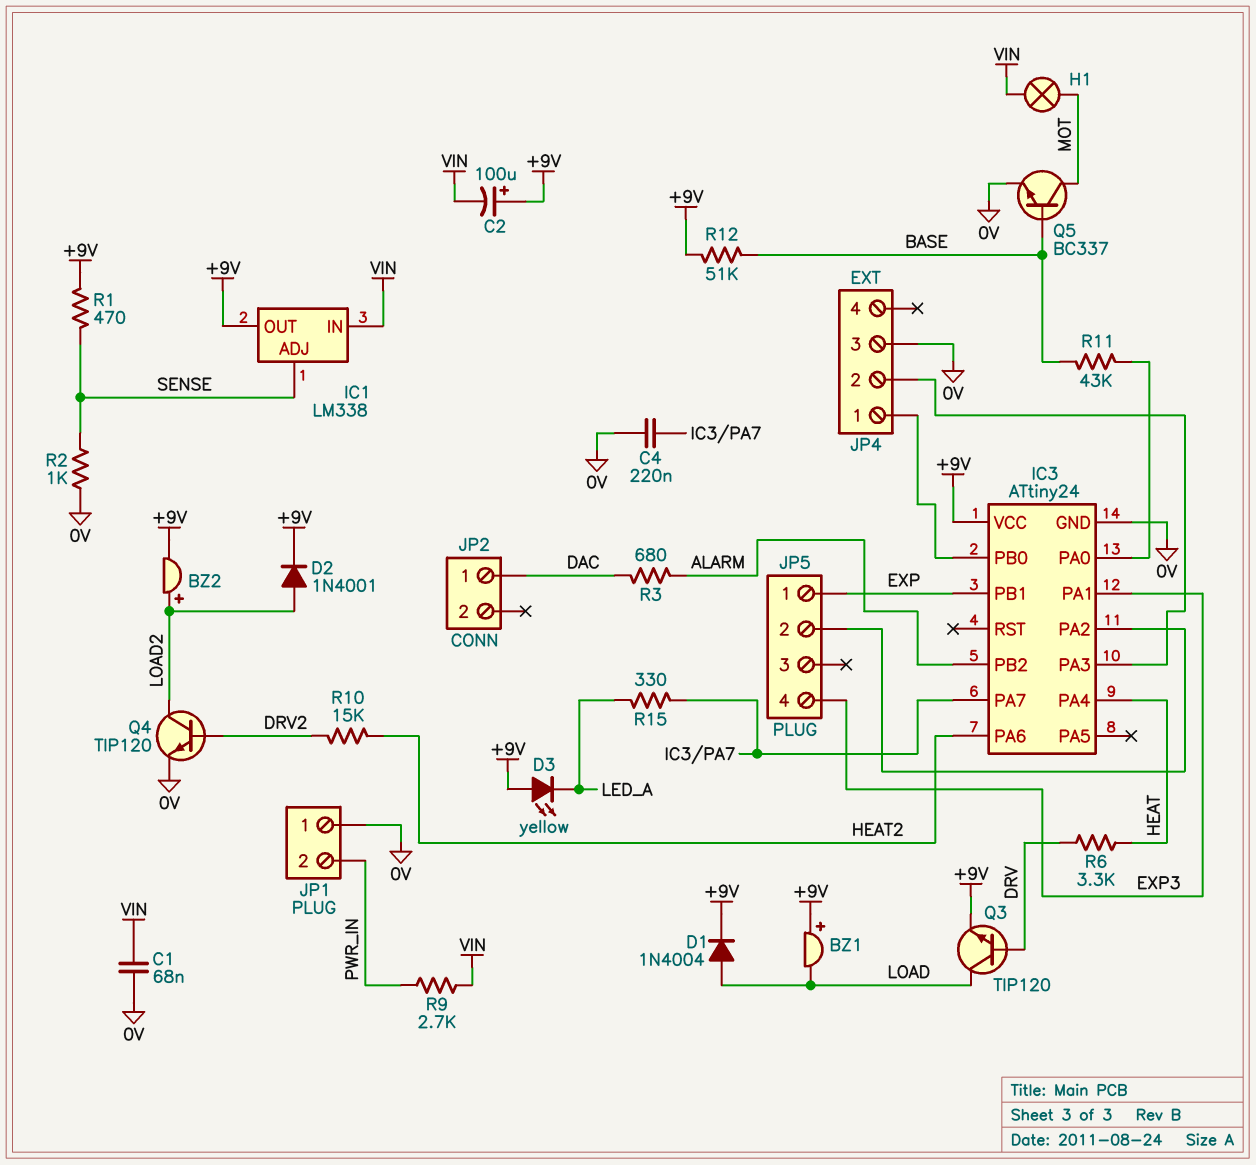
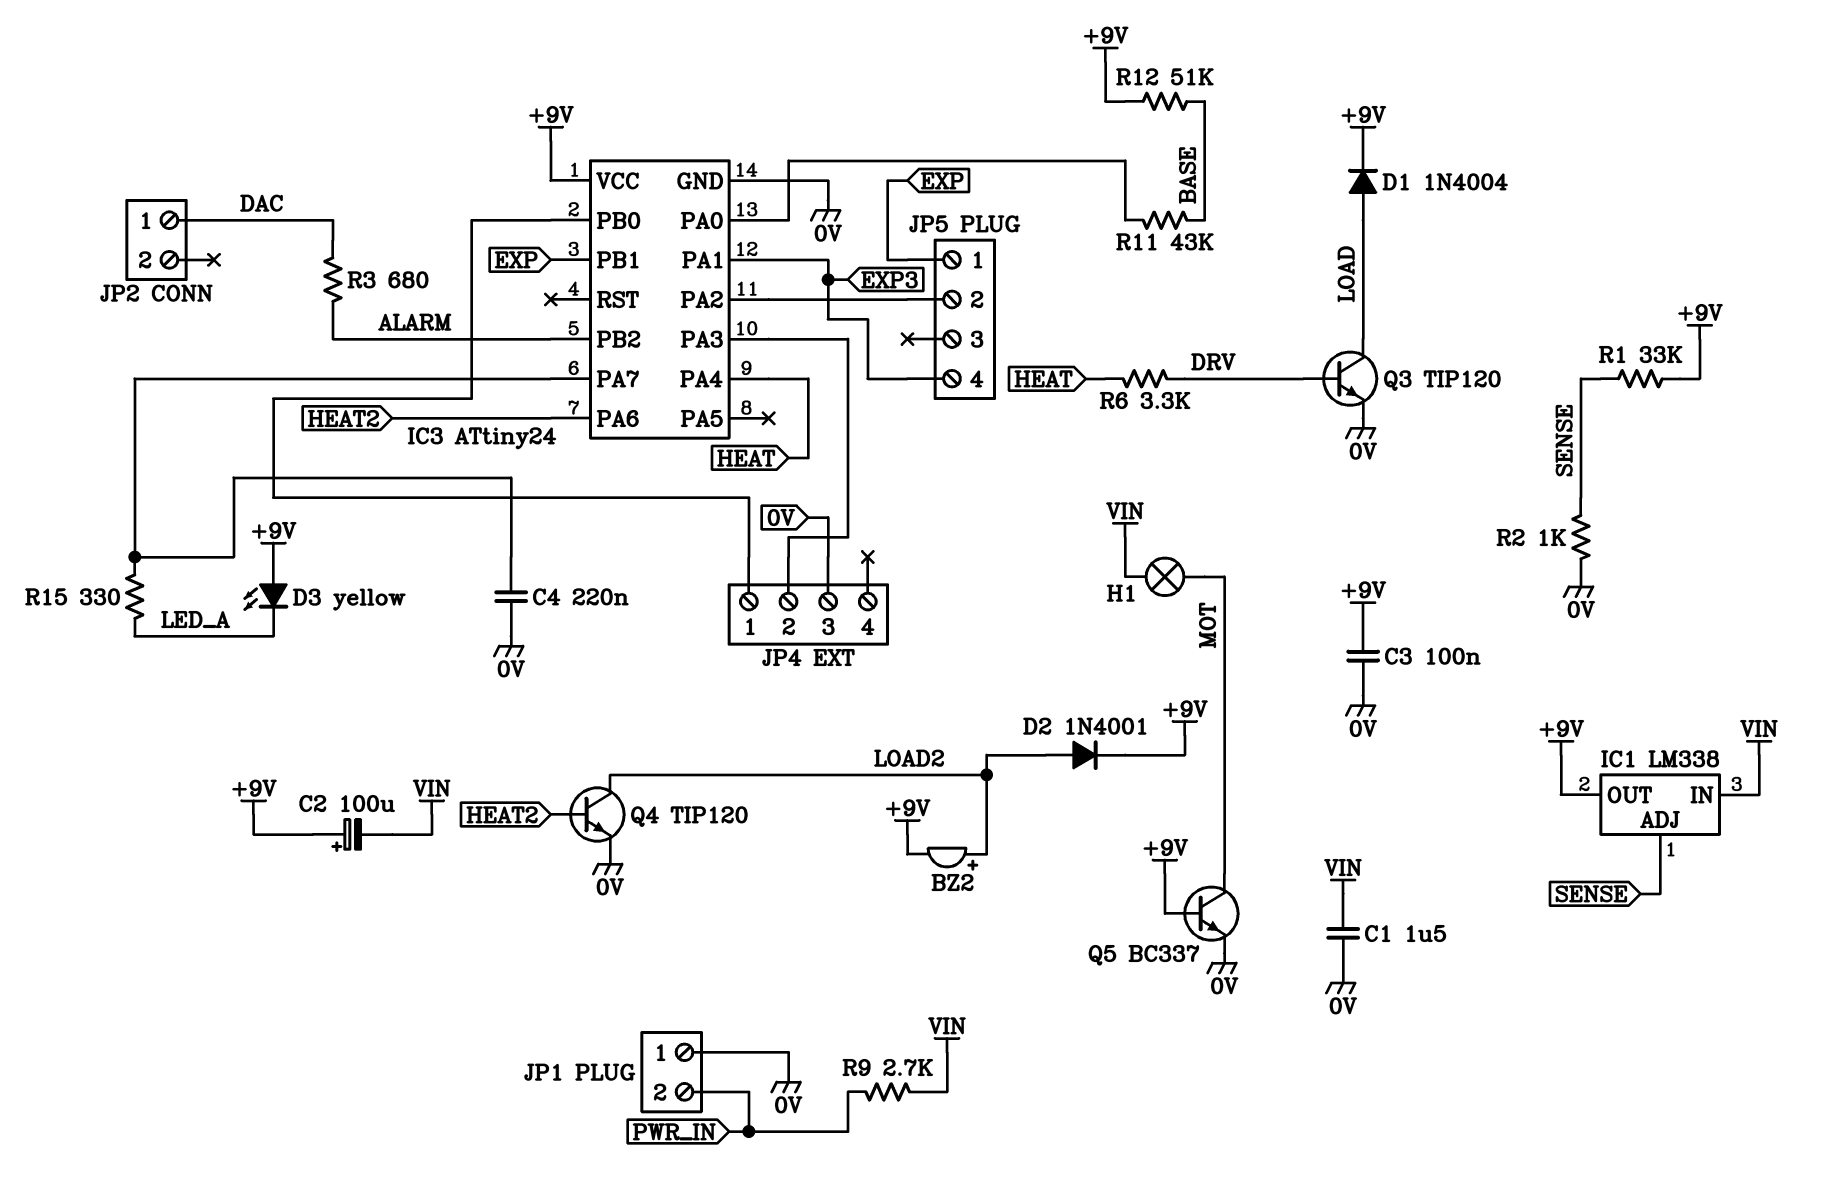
BZ1: buzzer (plus +9V, minus LOAD) -> none
C1: 68nF (0V, VIN) -> 1.5uF (0V, VIN)
C3: none -> 100nF (+9V, 0V)
Q3: NPN TIP120 (B DRV, C LOAD, E +9V) -> NPN TIP120 (B DRV, C LOAD, E 0V)
Q4: NPN TIP120 (B DRV2, C LOAD2, E 0V) -> NPN TIP120 (B HEAT2, C LOAD2, E 0V)
Q5: NPN BC337 (B BASE, C MOT, E 0V) -> NPN BC337 (B +9V, C MOT, E 0V)
R1: 470 (+9V, SENSE) -> 33k (+9V, SENSE)
R10: 15k (DRV2, HEAT2) -> none

